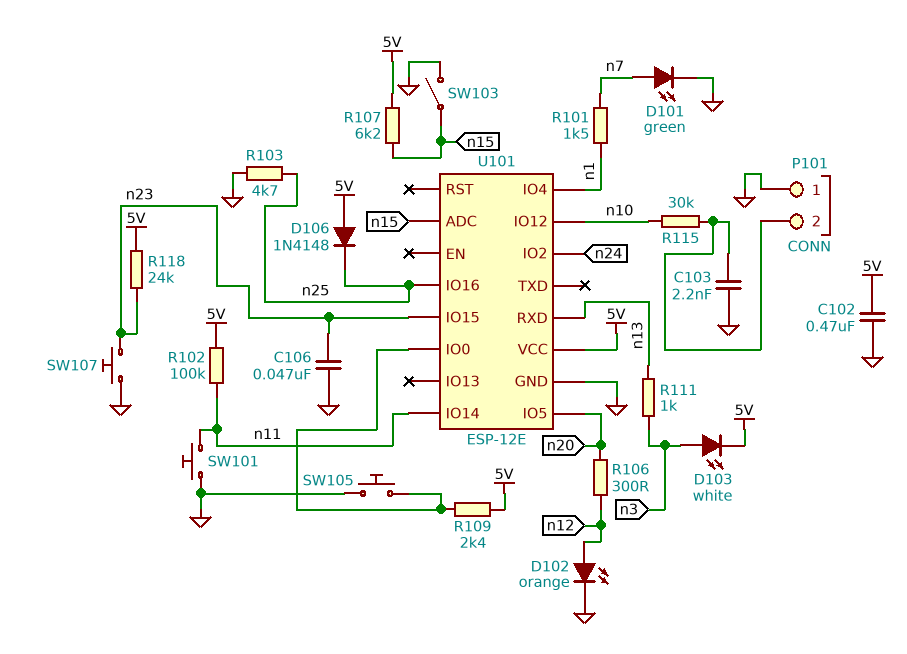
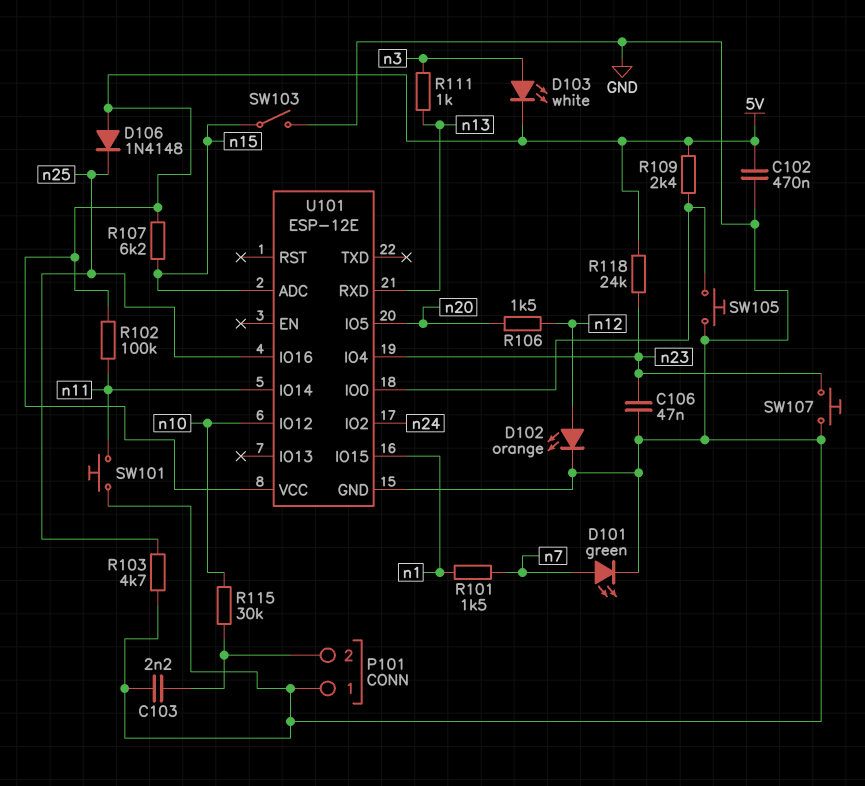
R106: 300 (n12, n20) -> 1.5k (n12, n20)
U101 pin IO4: n1 -> n23
U101 pin IO15: n23 -> n1

